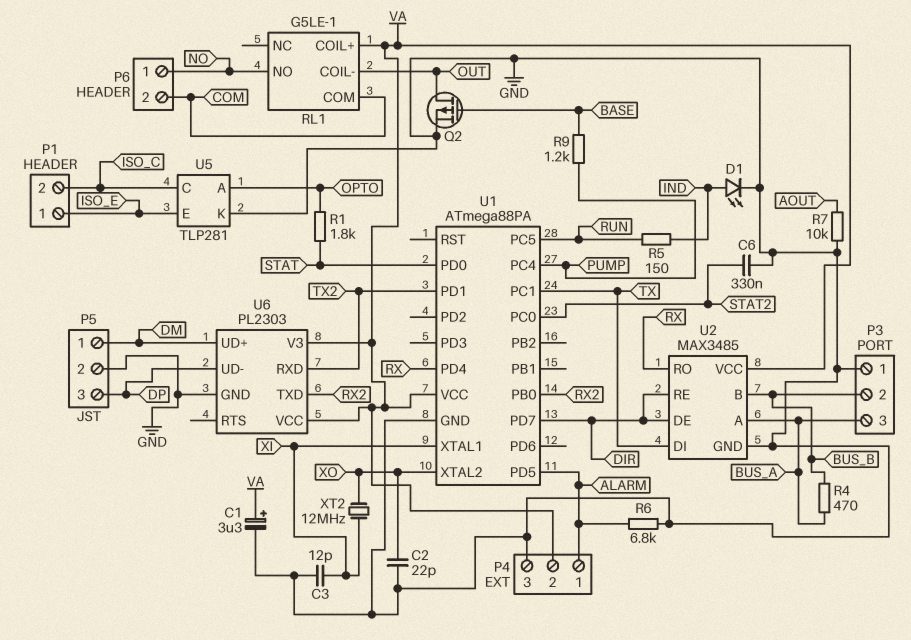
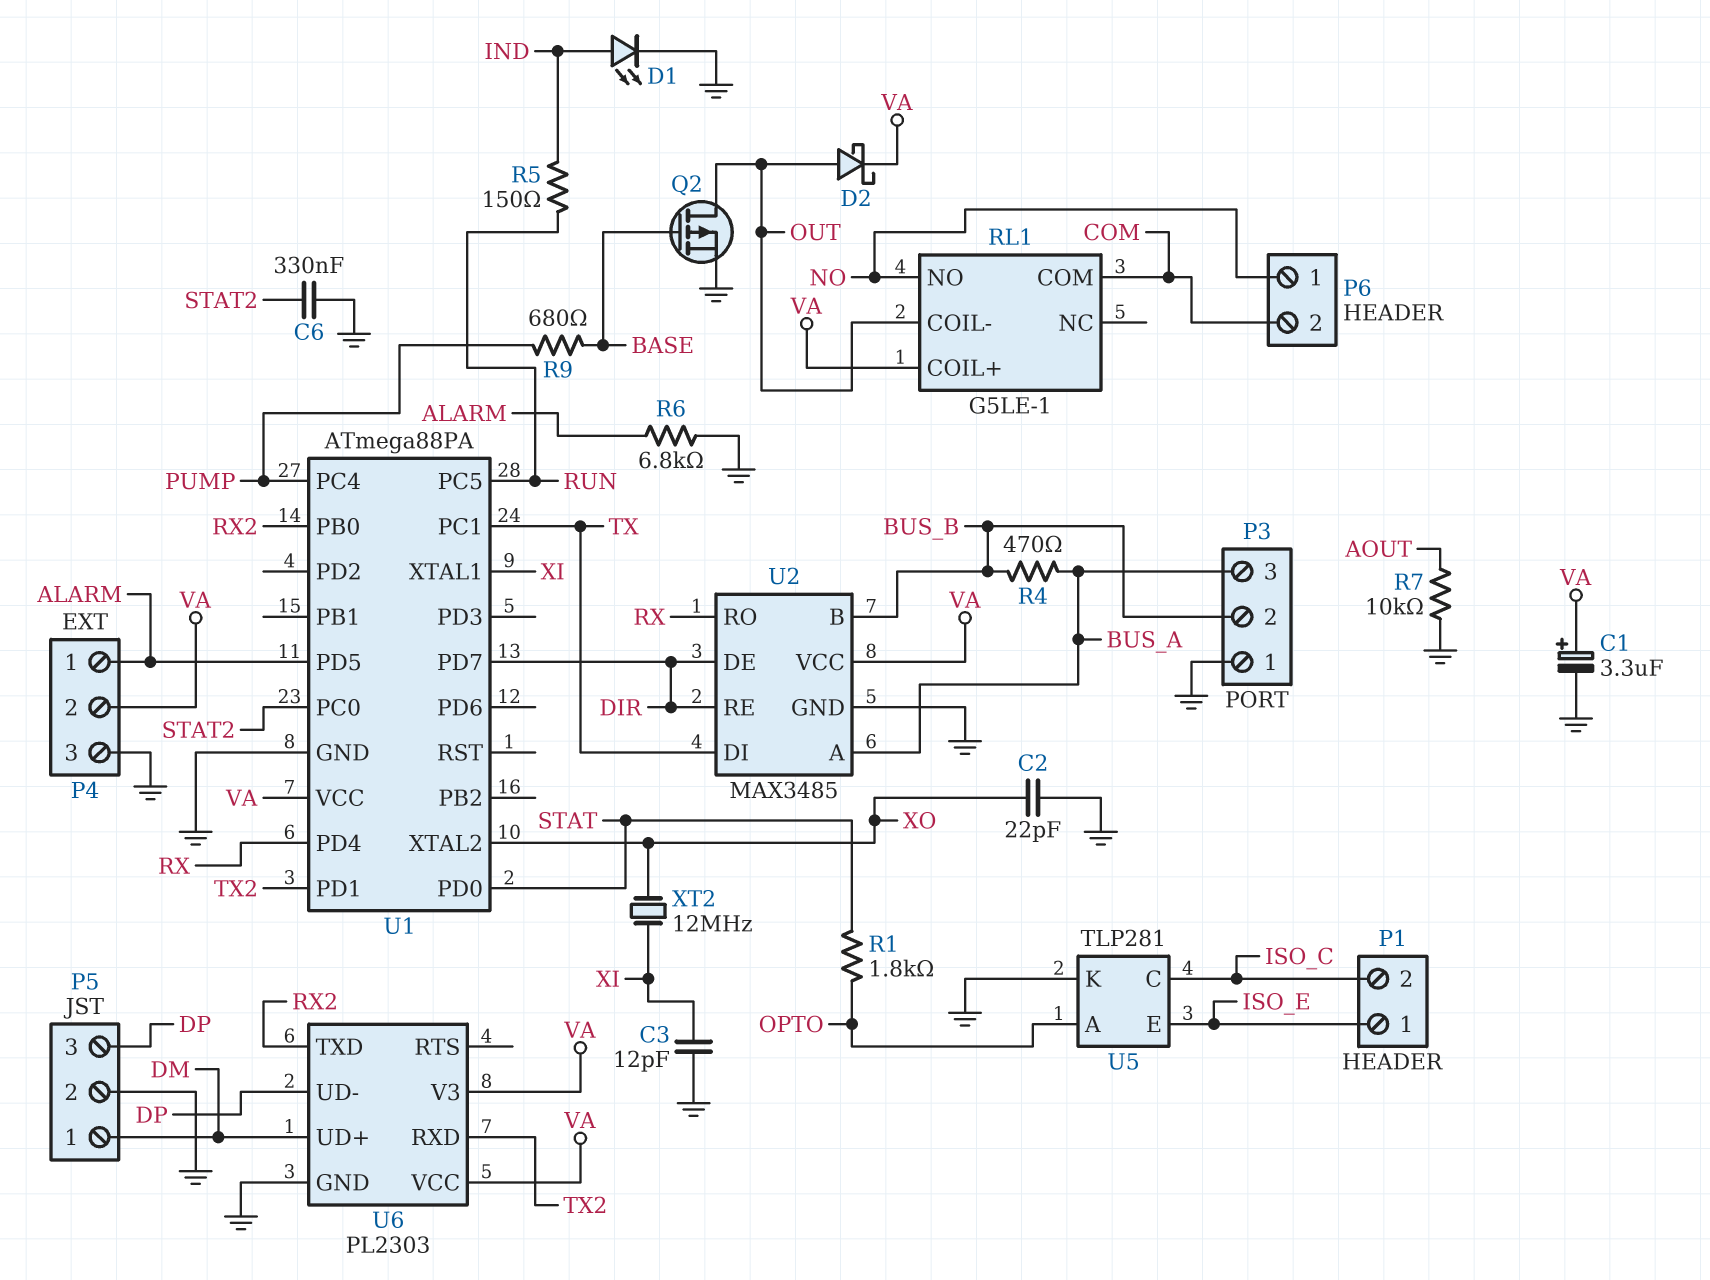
D2: none -> schottky (A OUT, K VA)
R9: 1.2k (BASE, PUMP) -> 680 (BASE, PUMP)

